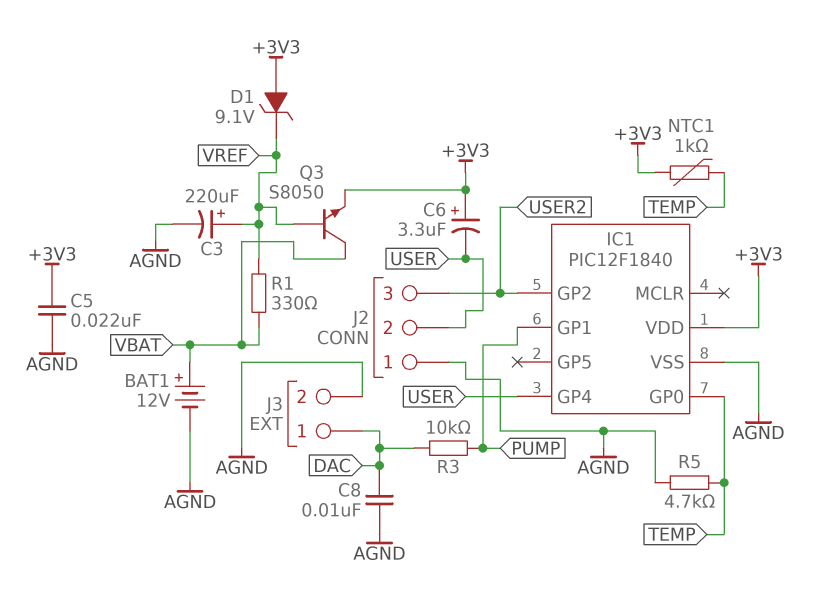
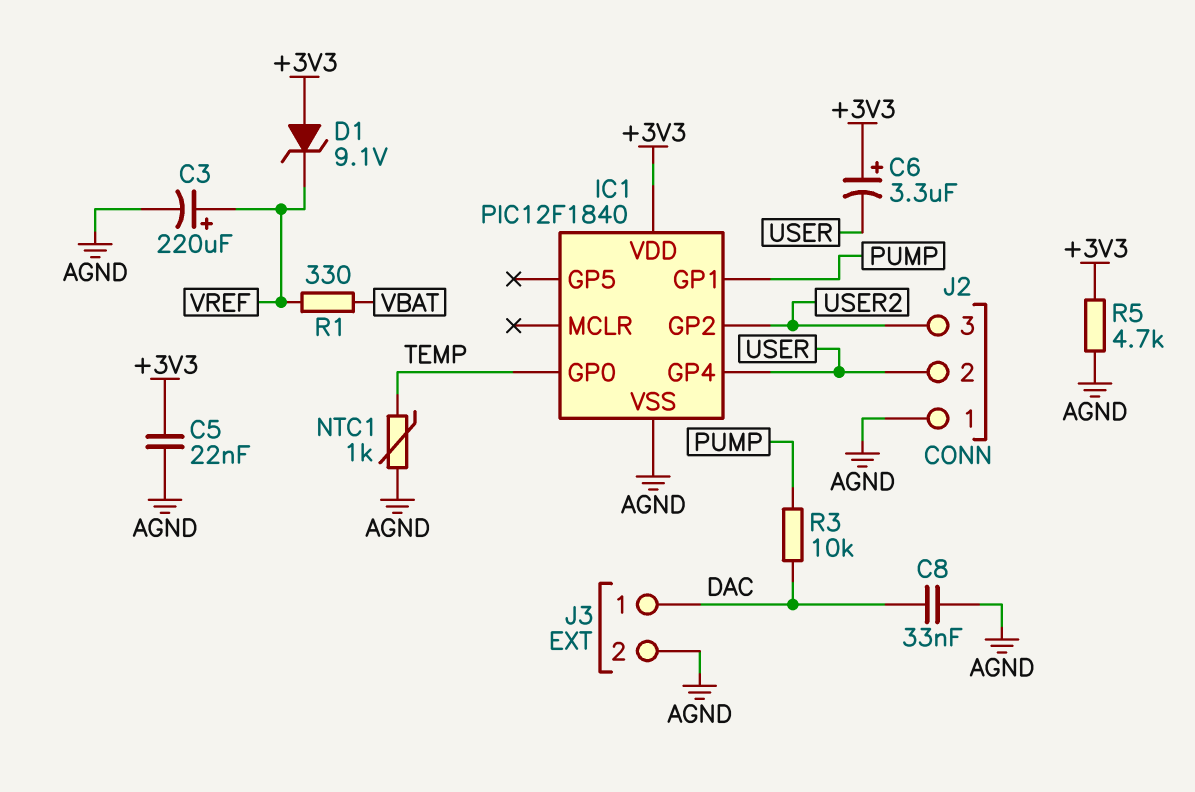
BAT1: 12V (plus VBAT, minus AGND) -> none
C8: 10nF (AGND, DAC) -> 33nF (AGND, DAC)
NTC1: 1k (+3V3, TEMP) -> 1k (AGND, TEMP)
Q3: NPN S8050 (B VREF, C VBAT, E +3V3) -> none
R5: 4.7k (AGND, TEMP) -> 4.7k (+3V3, AGND)

